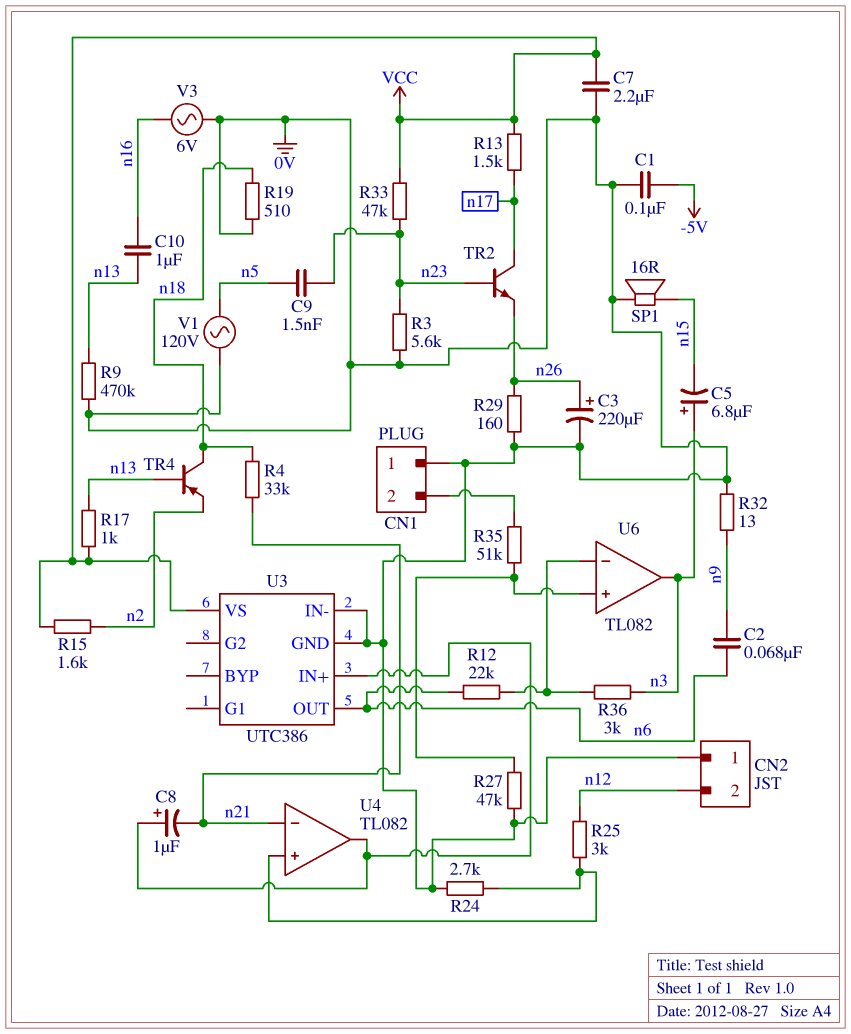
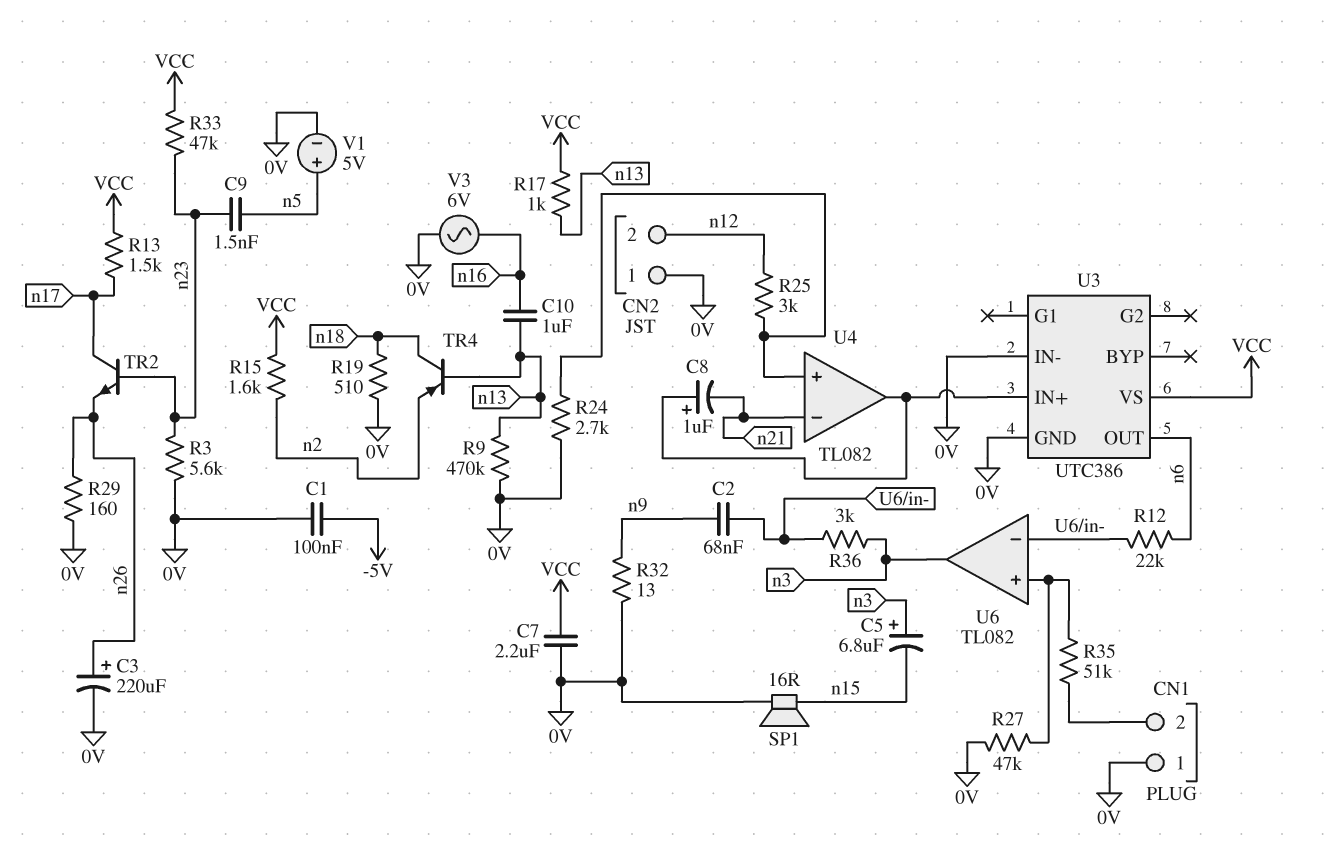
C2: 68nF (n6, n9) -> 68nF (U6/in-, n9)
R4: 33k (n18, n21) -> none
V1: AC 120V (0V, n5) -> 5V (plus n5, minus 0V)

